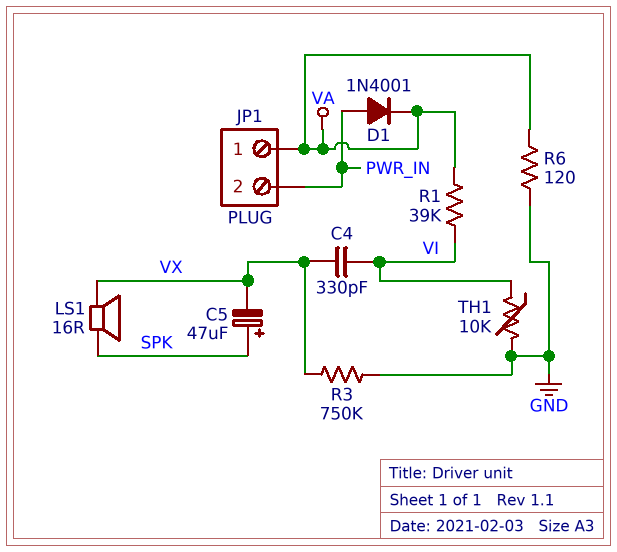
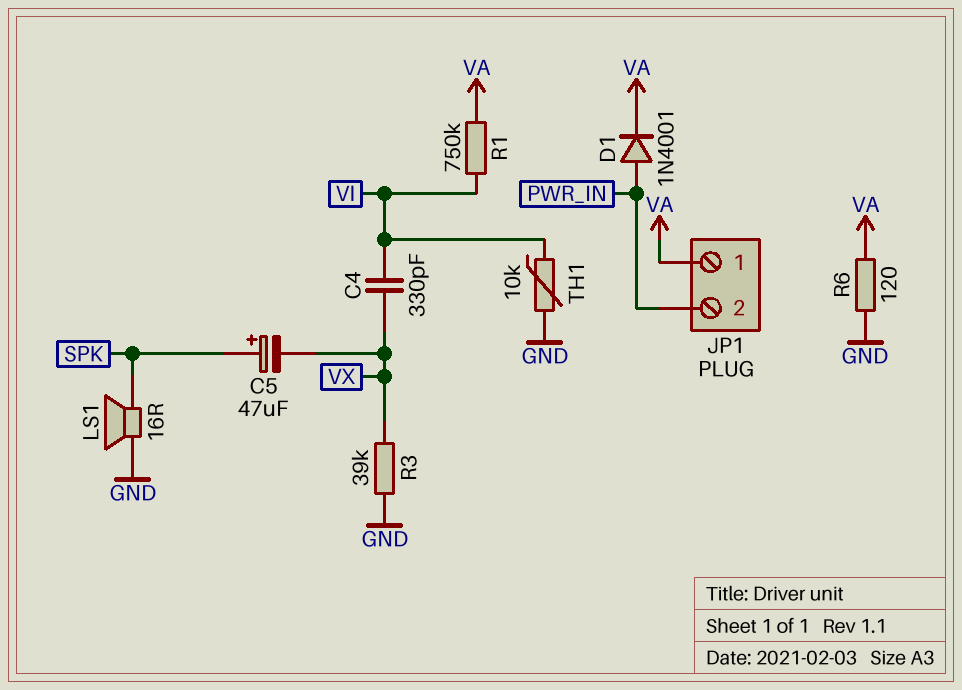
LS1: speaker 16R (SPK, VX) -> speaker 16R (GND, SPK)
R1: 39k (VA, VI) -> 750k (VA, VI)
R3: 750k (GND, VX) -> 39k (GND, VX)

